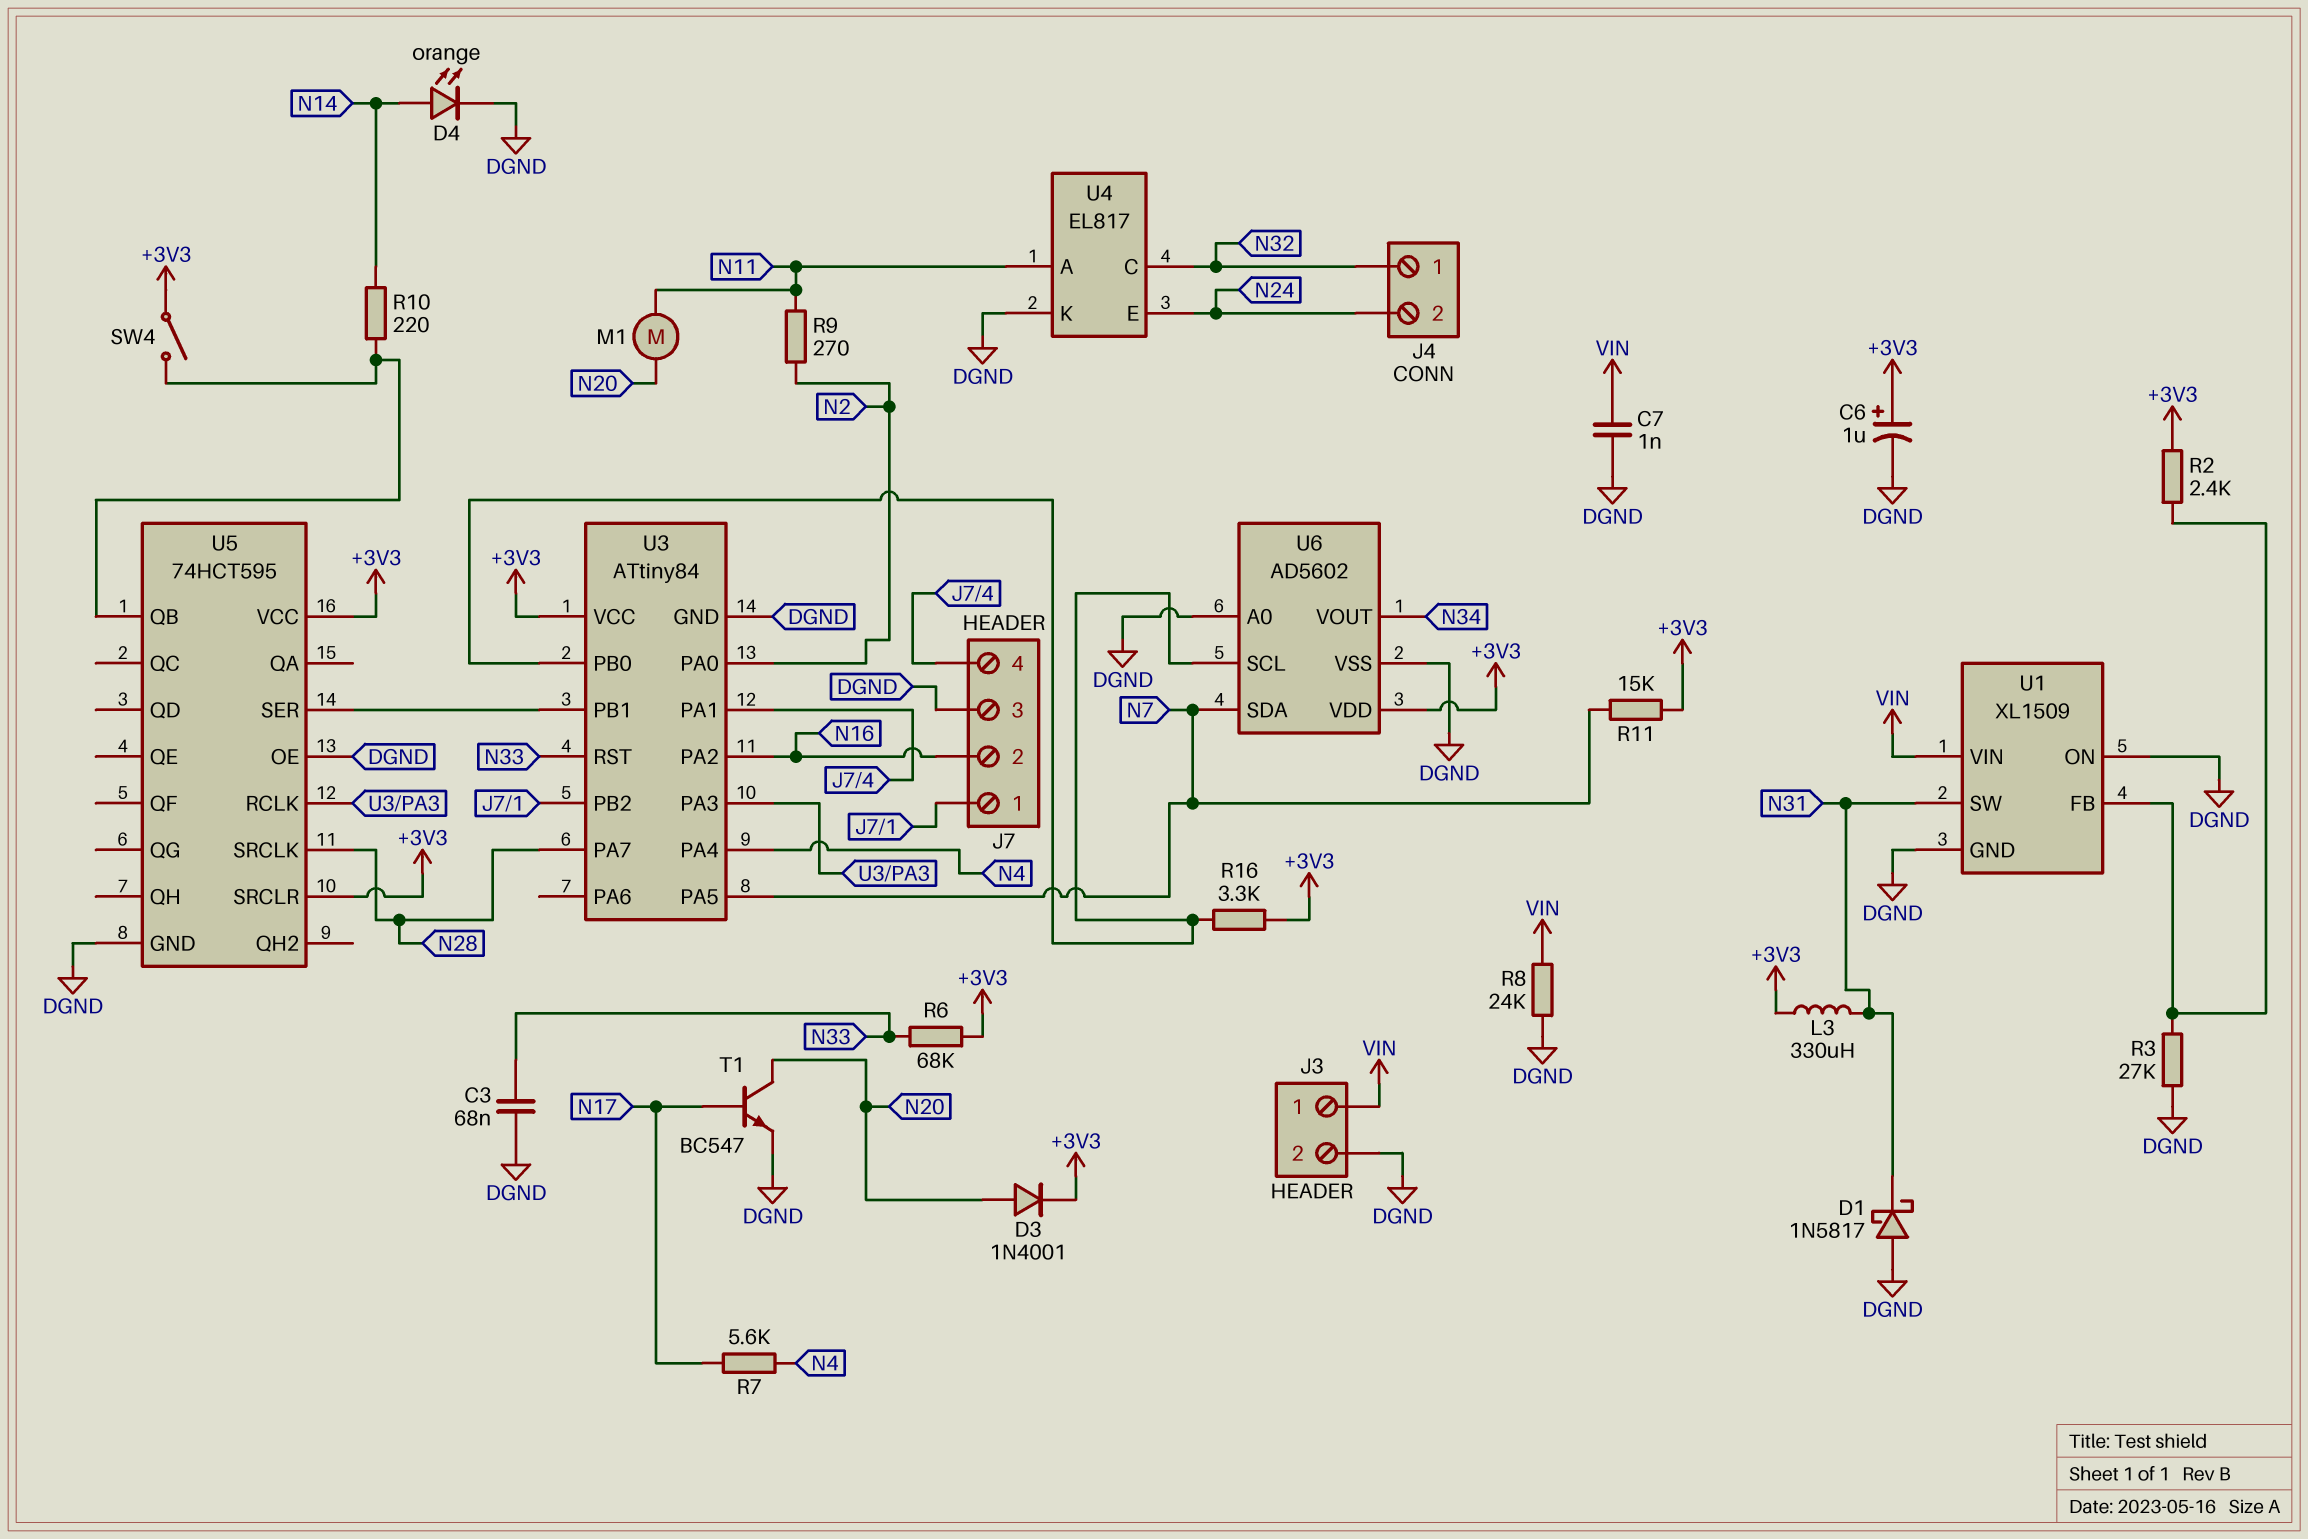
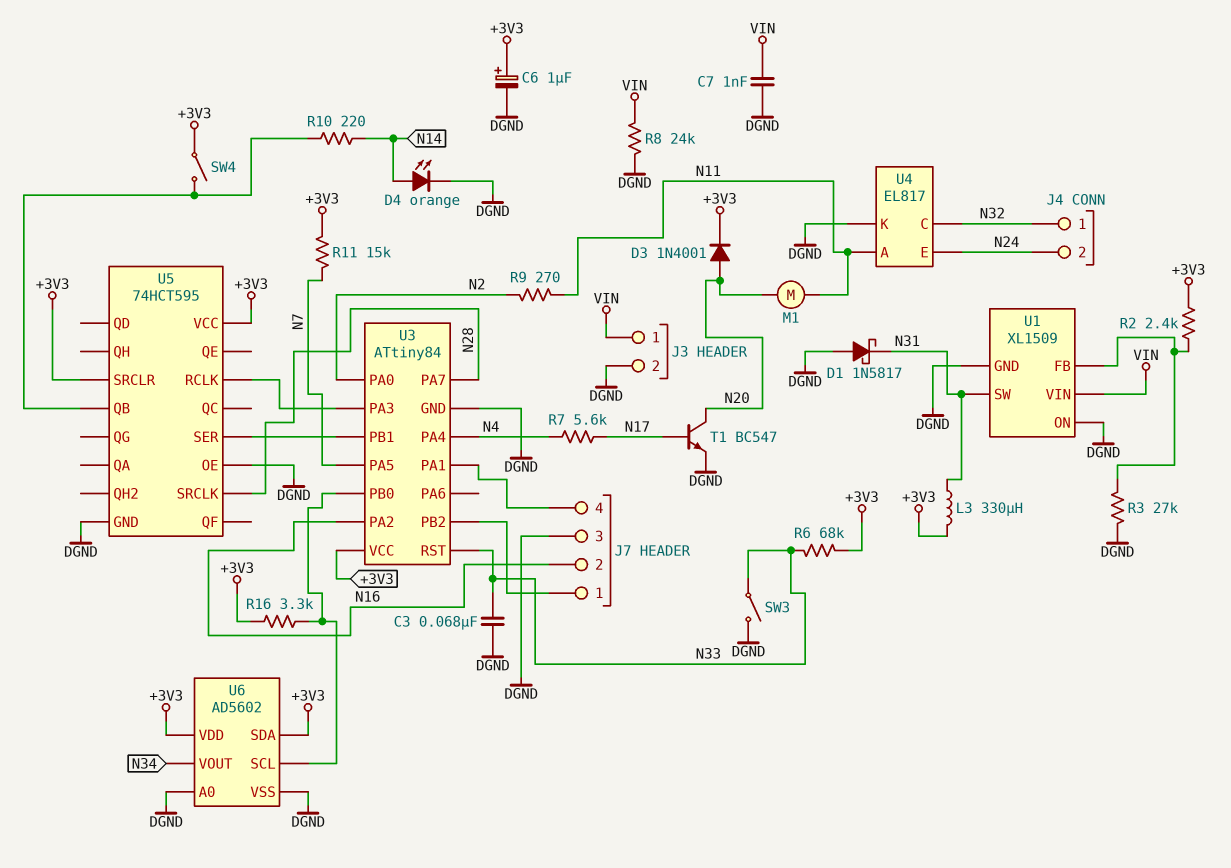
SW3: none -> switch (DGND, N33)
U6 pin SDA: N7 -> +3V3

